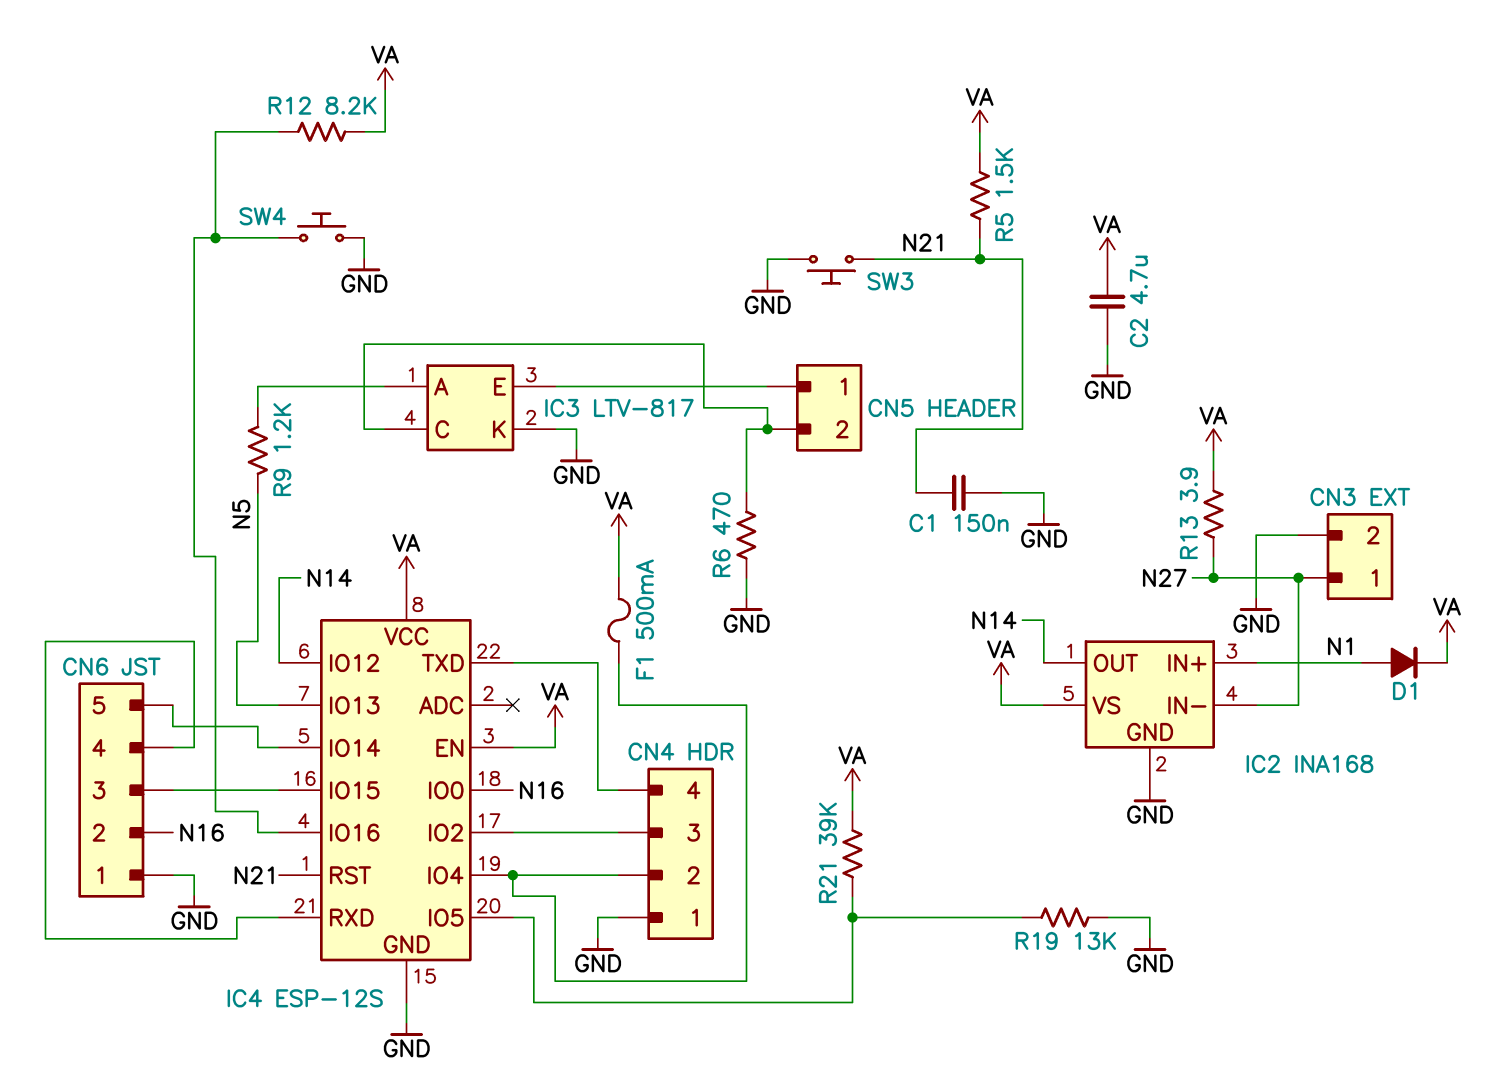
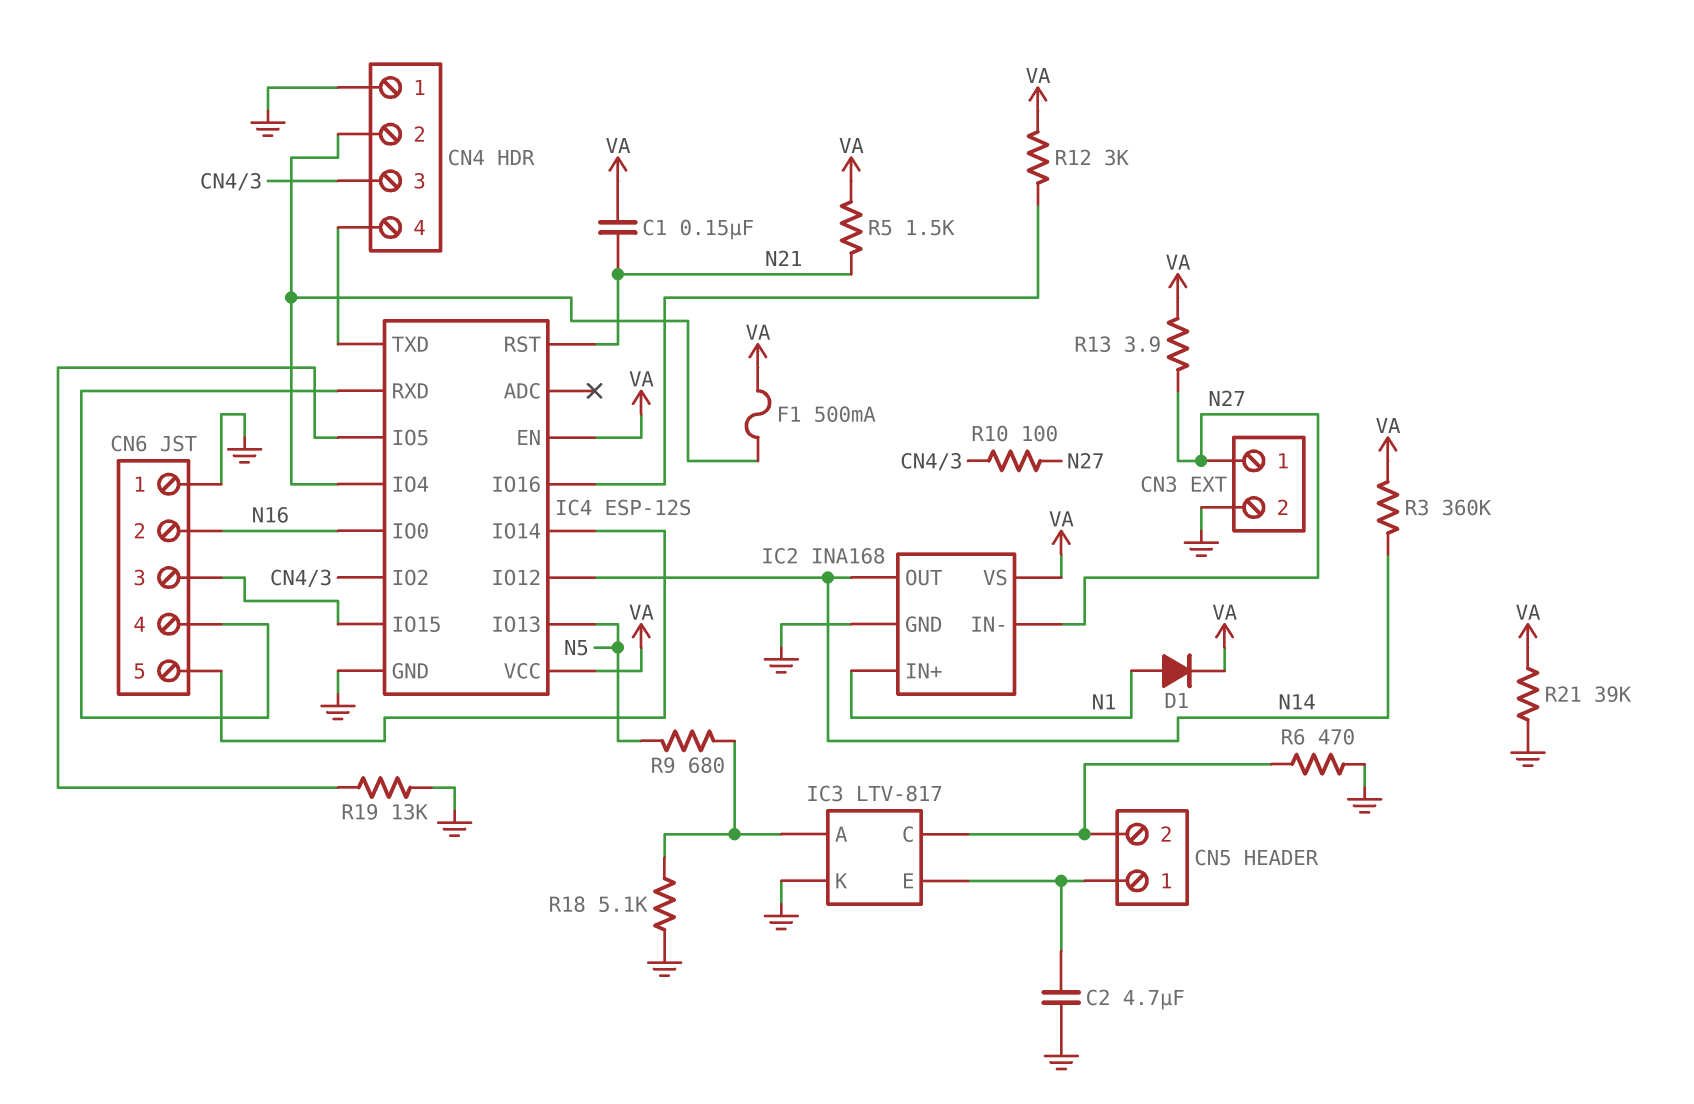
C1: 150nF (GND, N21) -> 150nF (N21, VA)
C2: 4.7uF (GND, VA) -> 4.7uF (CN5/1, GND)
R3: none -> 360k (N14, VA)
R9: 1.2k (IC3/A, N5) -> 680 (IC3/A, N5)
R10: none -> 100 (CN4/3, N27)
R12: 8.2k (IC4/IO16, VA) -> 3k (IC4/IO16, VA)
R18: none -> 5.1k (GND, IC3/A)
R21: 39k (IC4/IO5, VA) -> 39k (GND, VA)
SW3: button (GND, N21) -> none
SW4: button (GND, IC4/IO16) -> none

